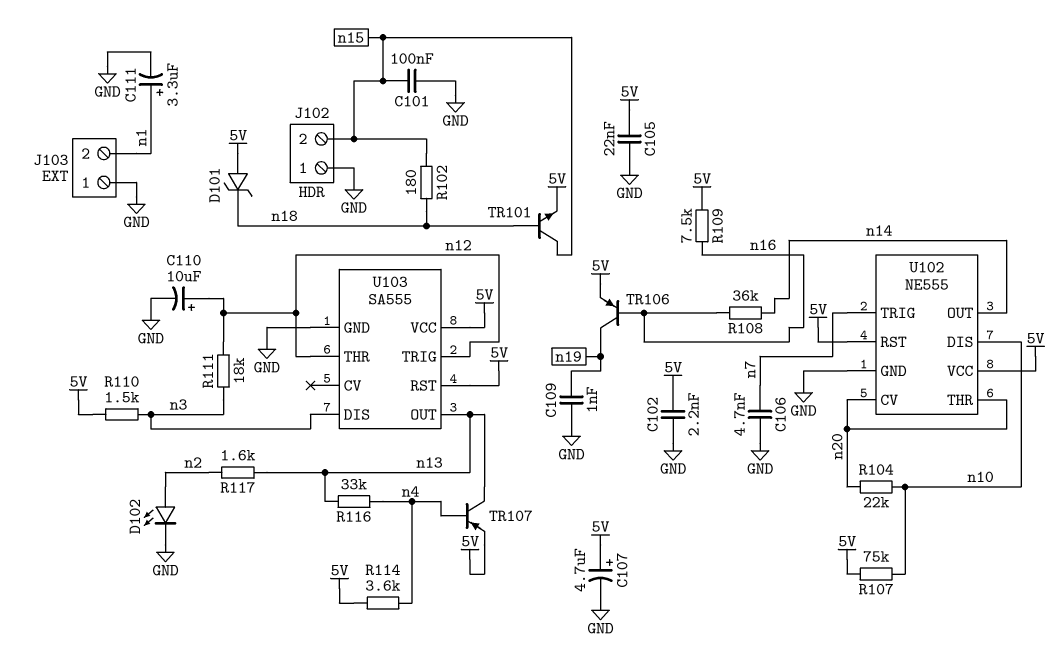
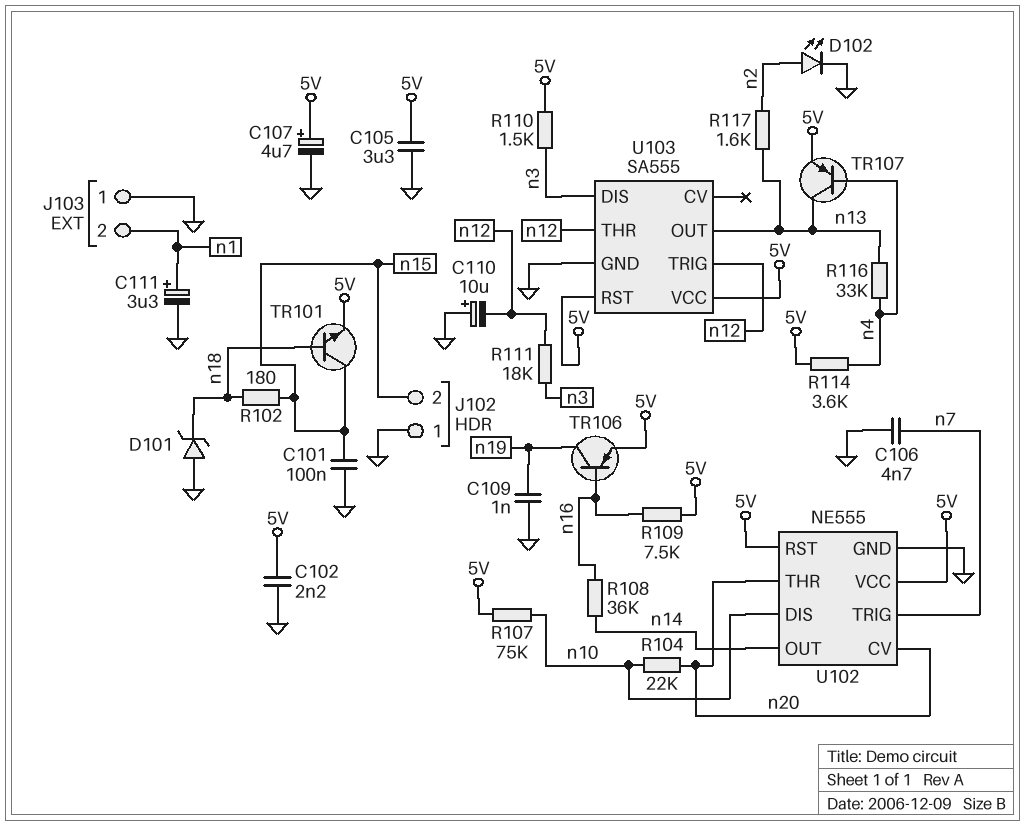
C105: 22nF (5V, GND) -> 3.3uF (5V, GND)
C110: 10uF (plus n12, minus GND) -> 10uF (plus GND, minus n12)
D101: zener (A 5V, K n18) -> zener (A GND, K n18)

